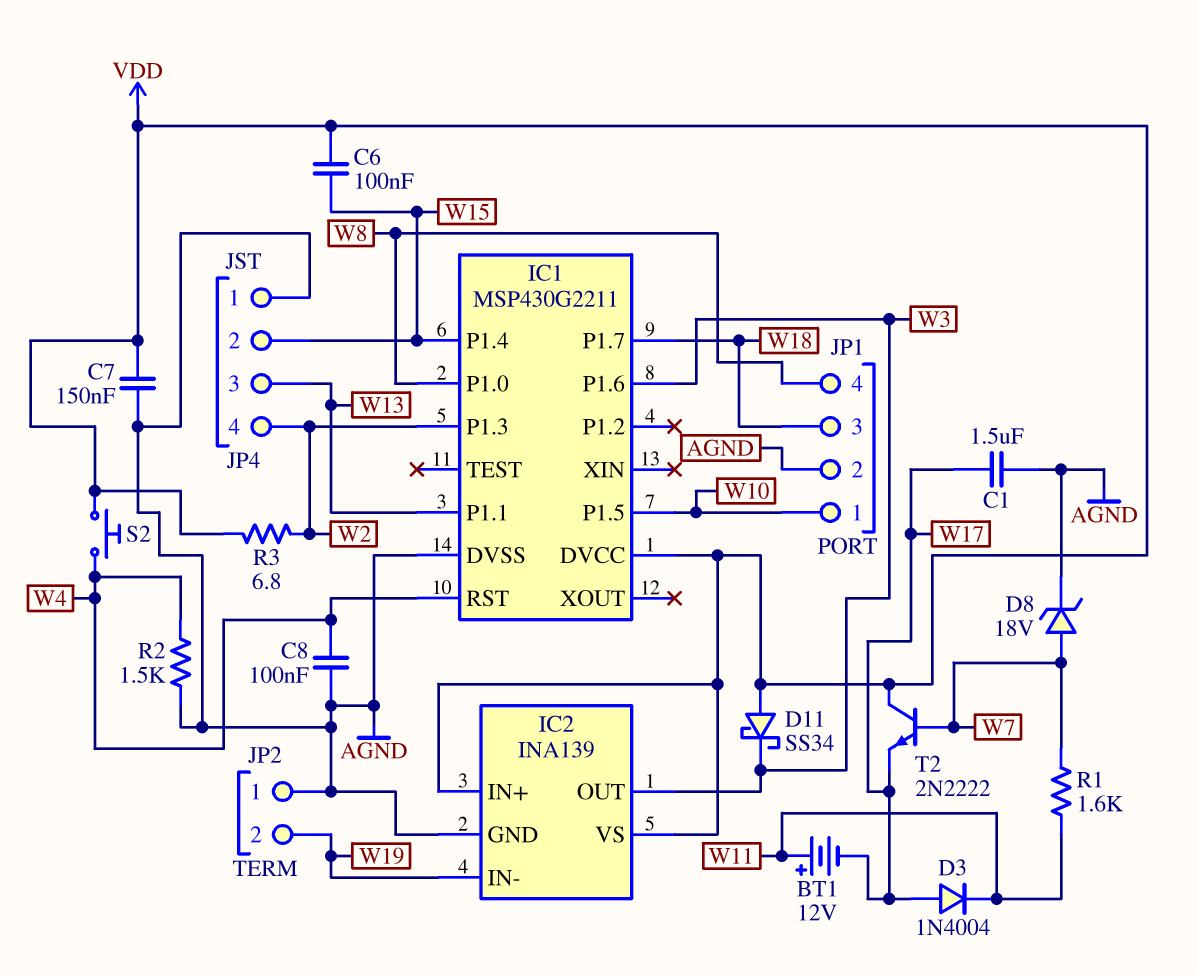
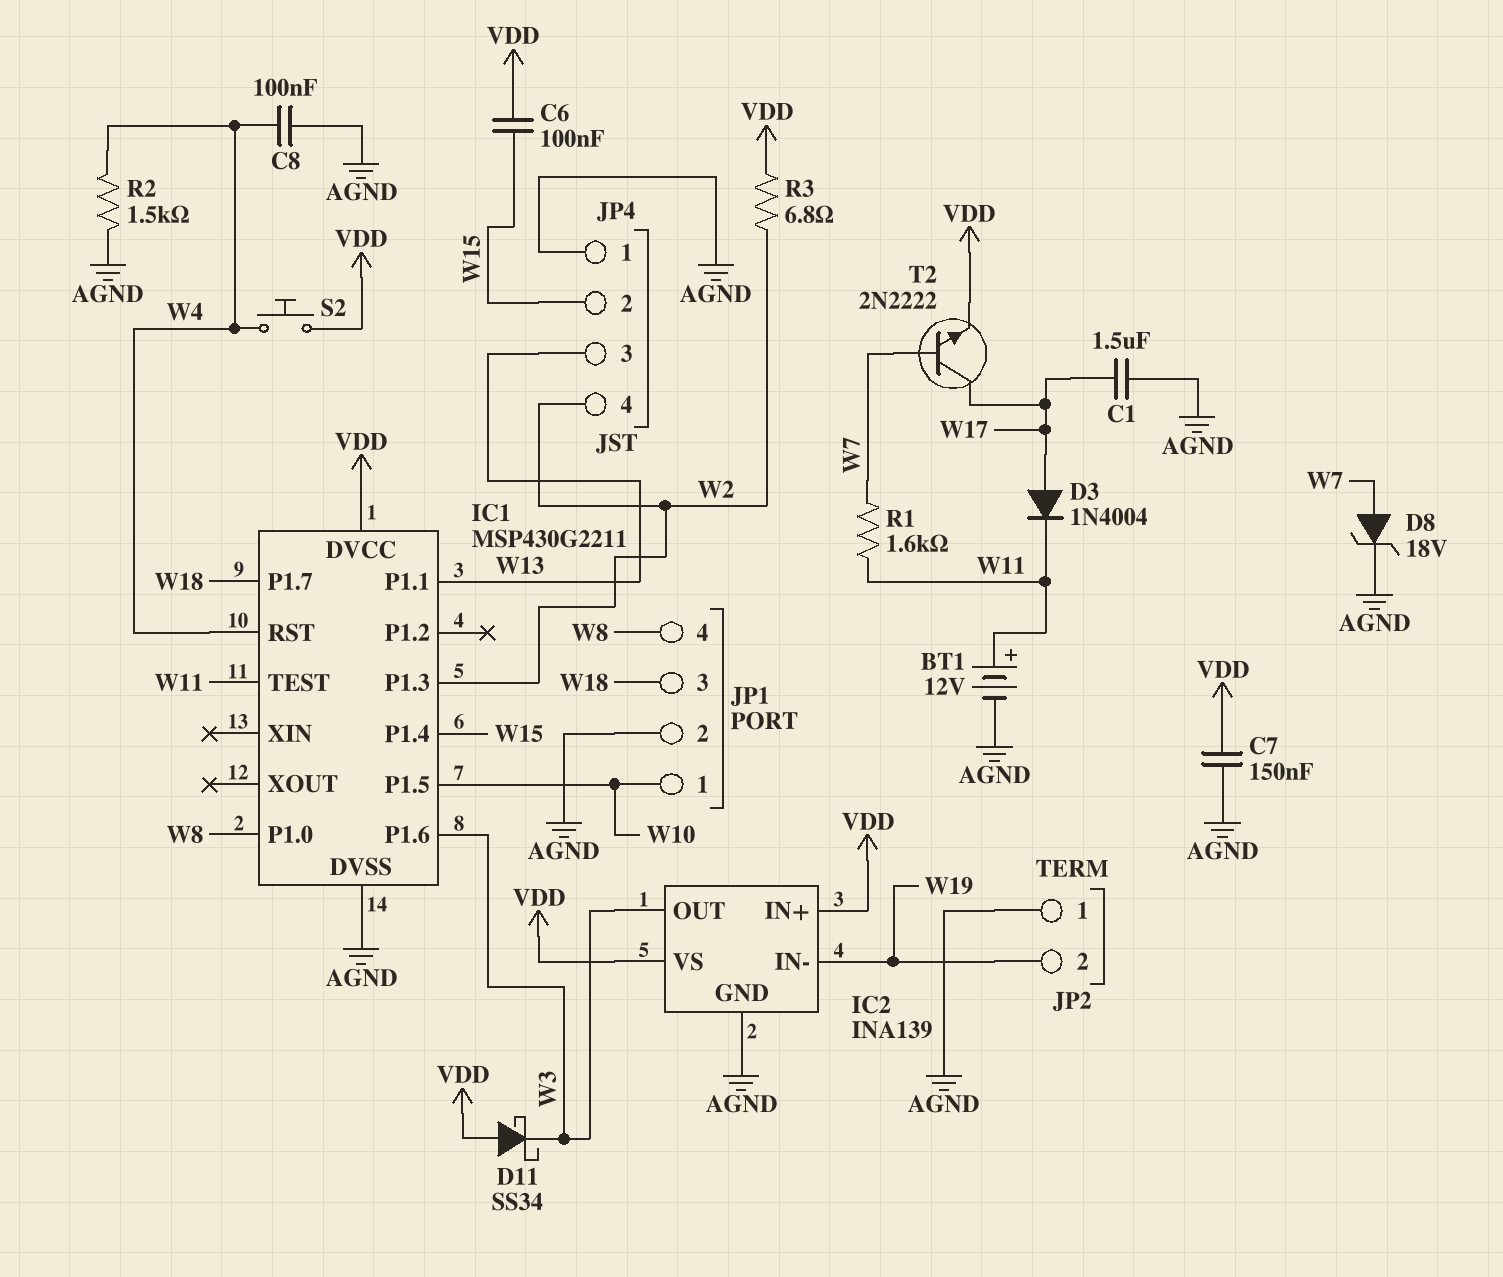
BT1: 12V (plus W11, minus W17) -> 12V (plus W11, minus AGND)
IC1 pin TEST: none -> W11
T2: NPN 2N2222 (B W7, C VDD, E W17) -> NPN 2N2222 (B W7, C W17, E VDD)

